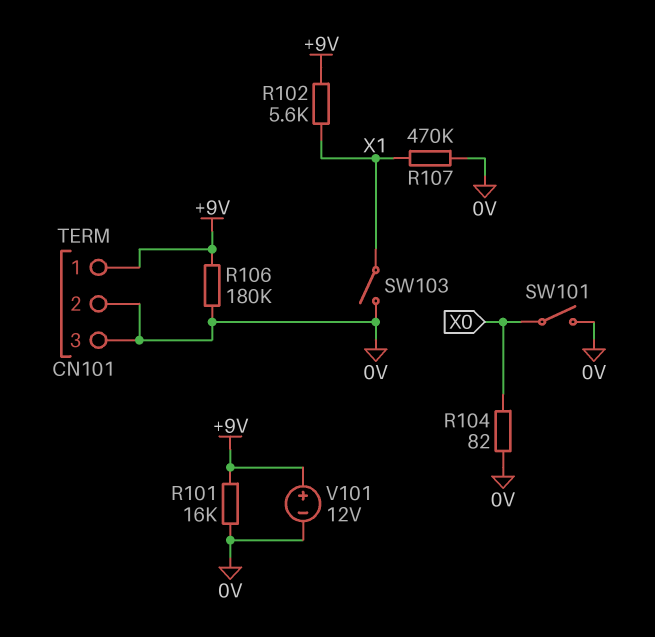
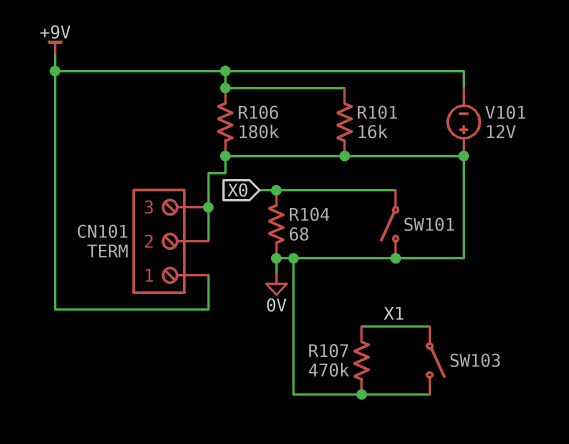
R102: 5.6k (+9V, X1) -> none
R104: 82 (0V, X0) -> 68 (0V, X0)
V101: 12V (plus +9V, minus 0V) -> 12V (plus 0V, minus +9V)

